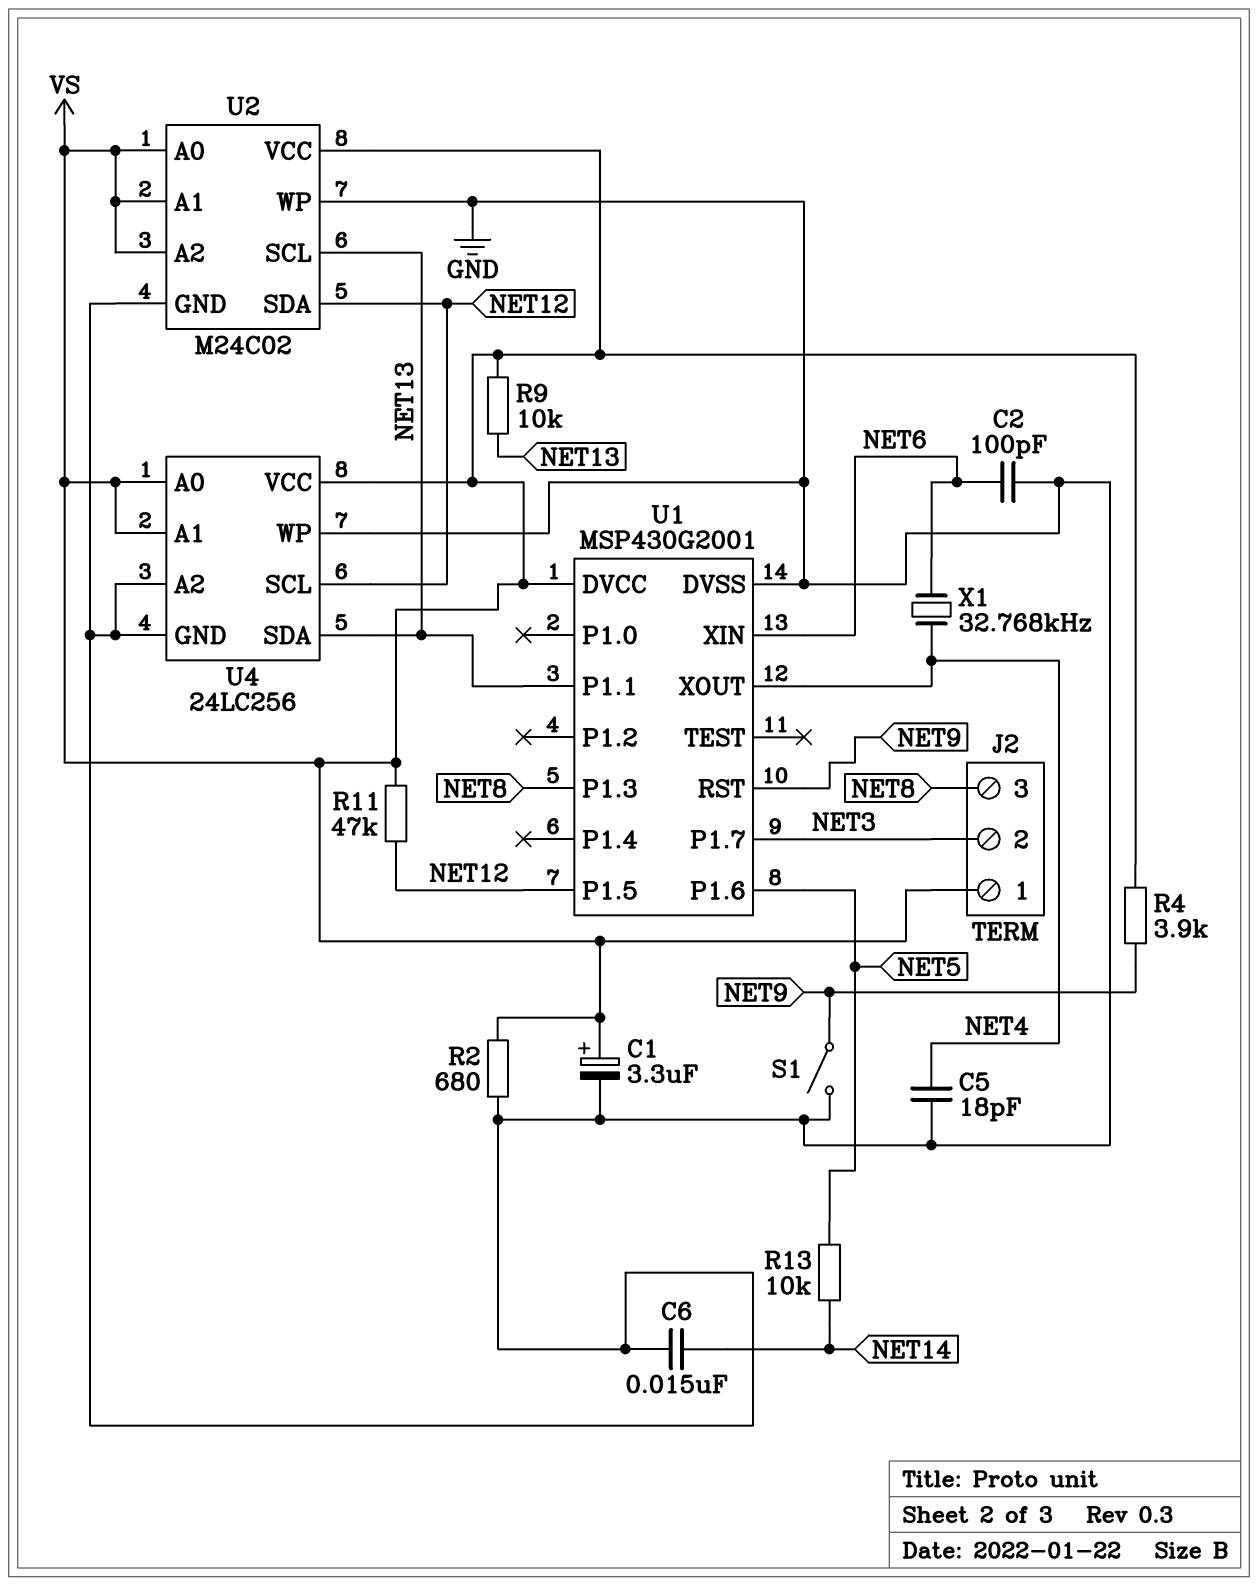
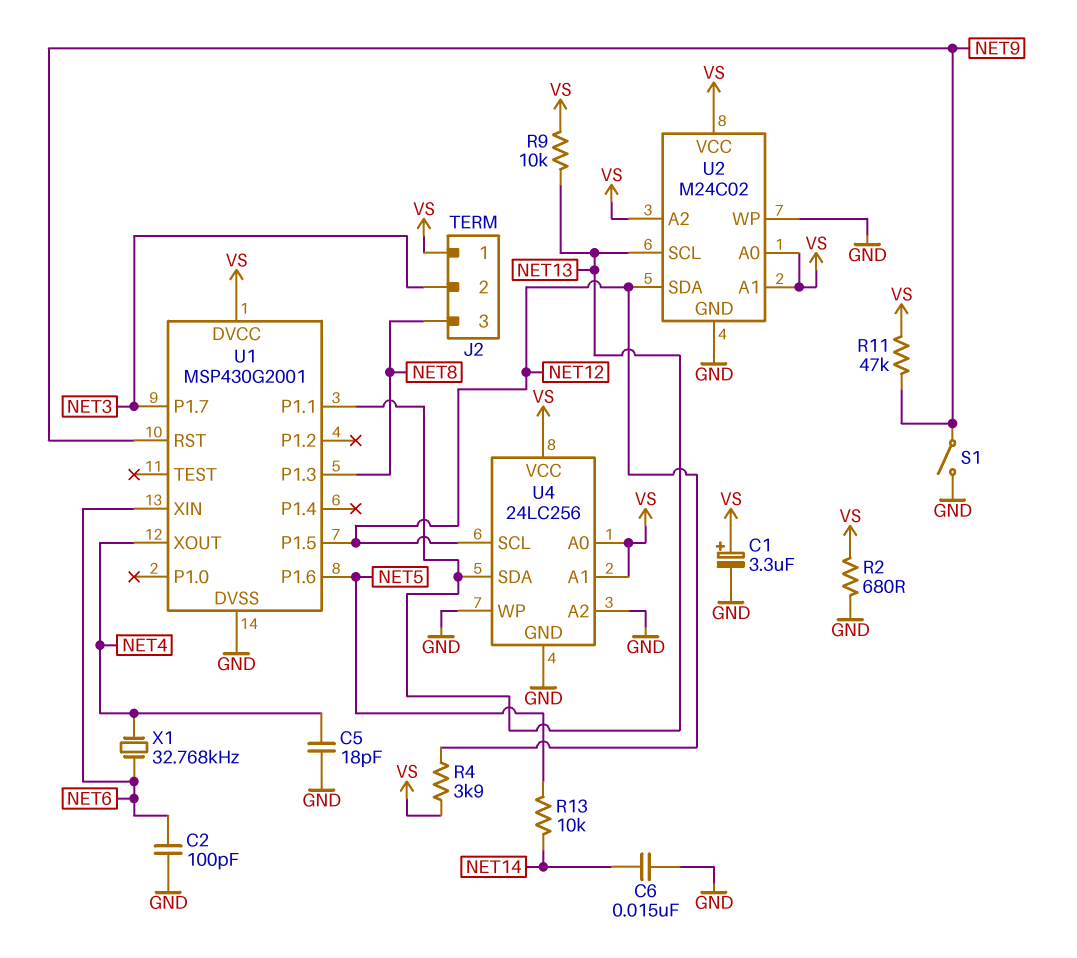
R4: 3.9k (NET9, VS) -> 3.9k (NET12, VS)
R11: 47k (NET12, VS) -> 47k (NET9, VS)

